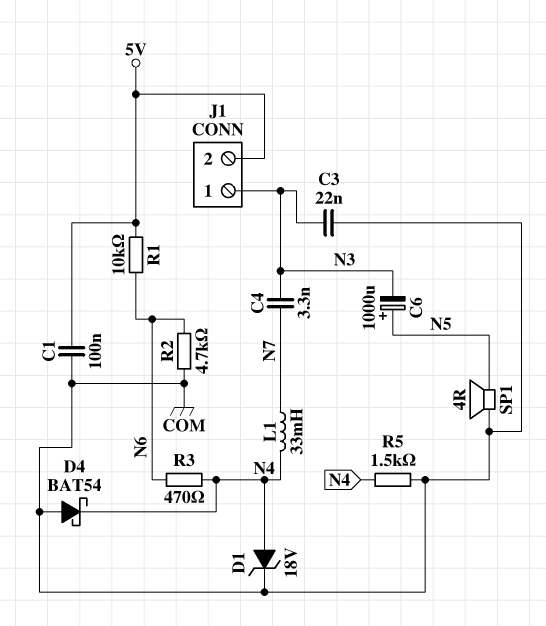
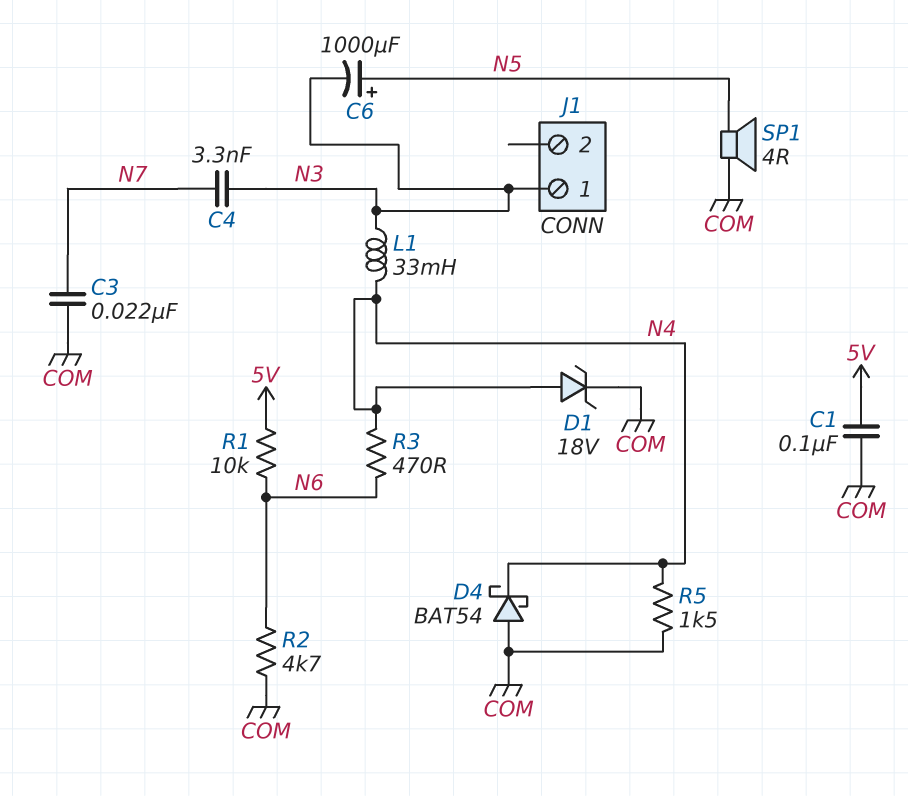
C3: 22nF (COM, N3) -> 22nF (COM, N7)
J1 pin 2: 5V -> none
L1: 33mH (N4, N7) -> 33mH (N3, N4)

